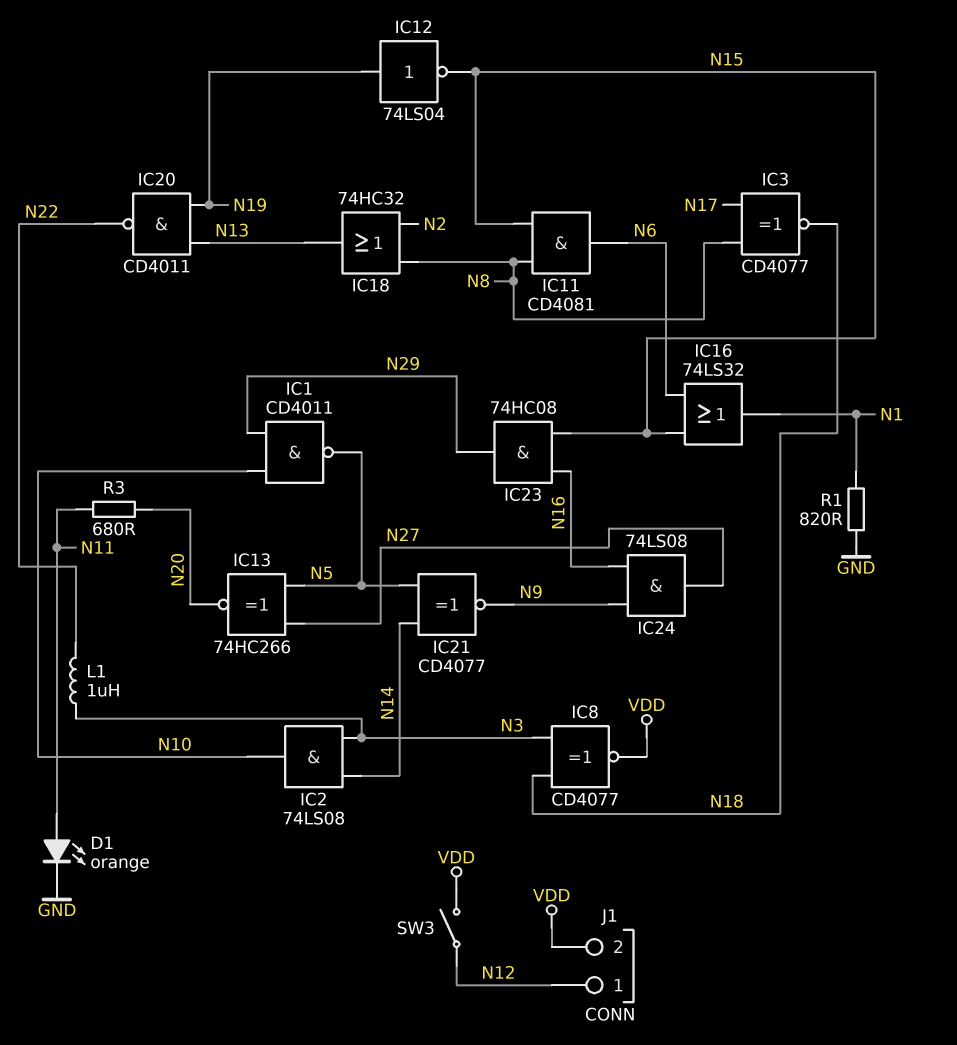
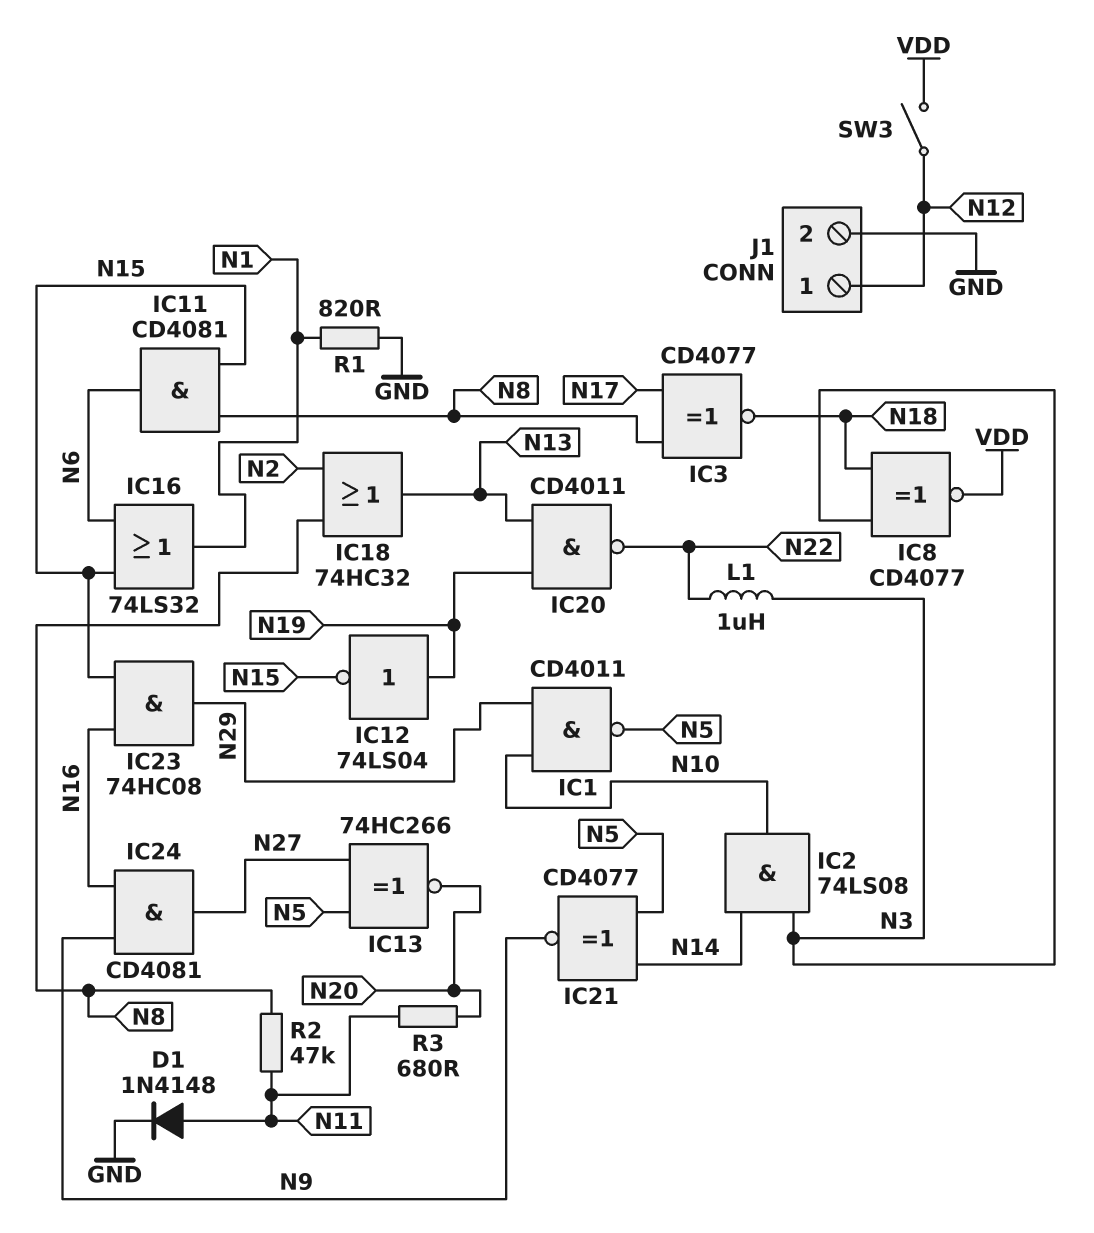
D1: LED orange (A N11, K GND) -> diode 1N4148 (A N11, K GND)
IC24: AND 74LS08 (in N9, in N16, out N27) -> AND CD4081 (in N9, in N16, out N27)
J1 pin 2: VDD -> GND
R2: none -> 47k (N8, N11)

